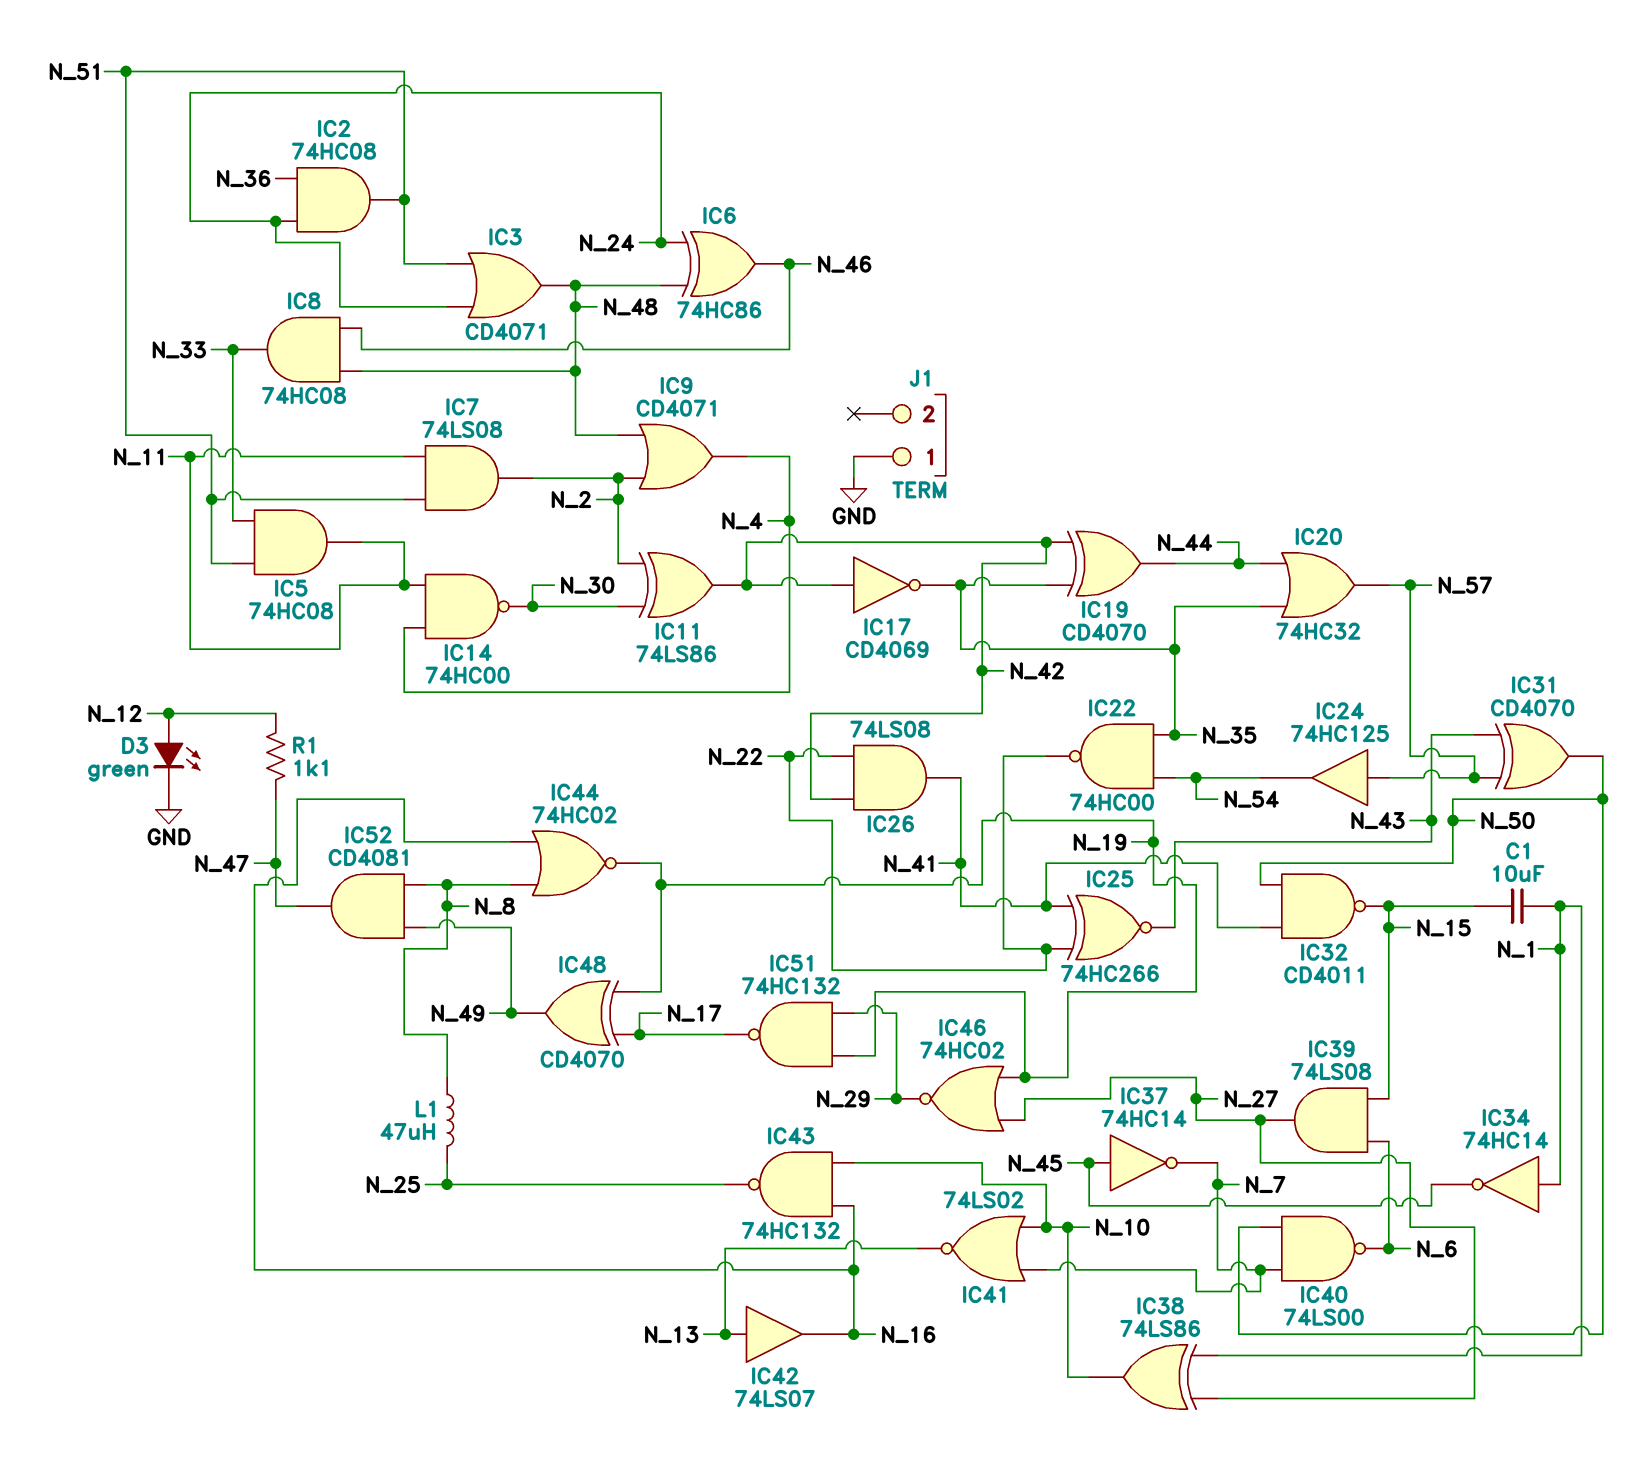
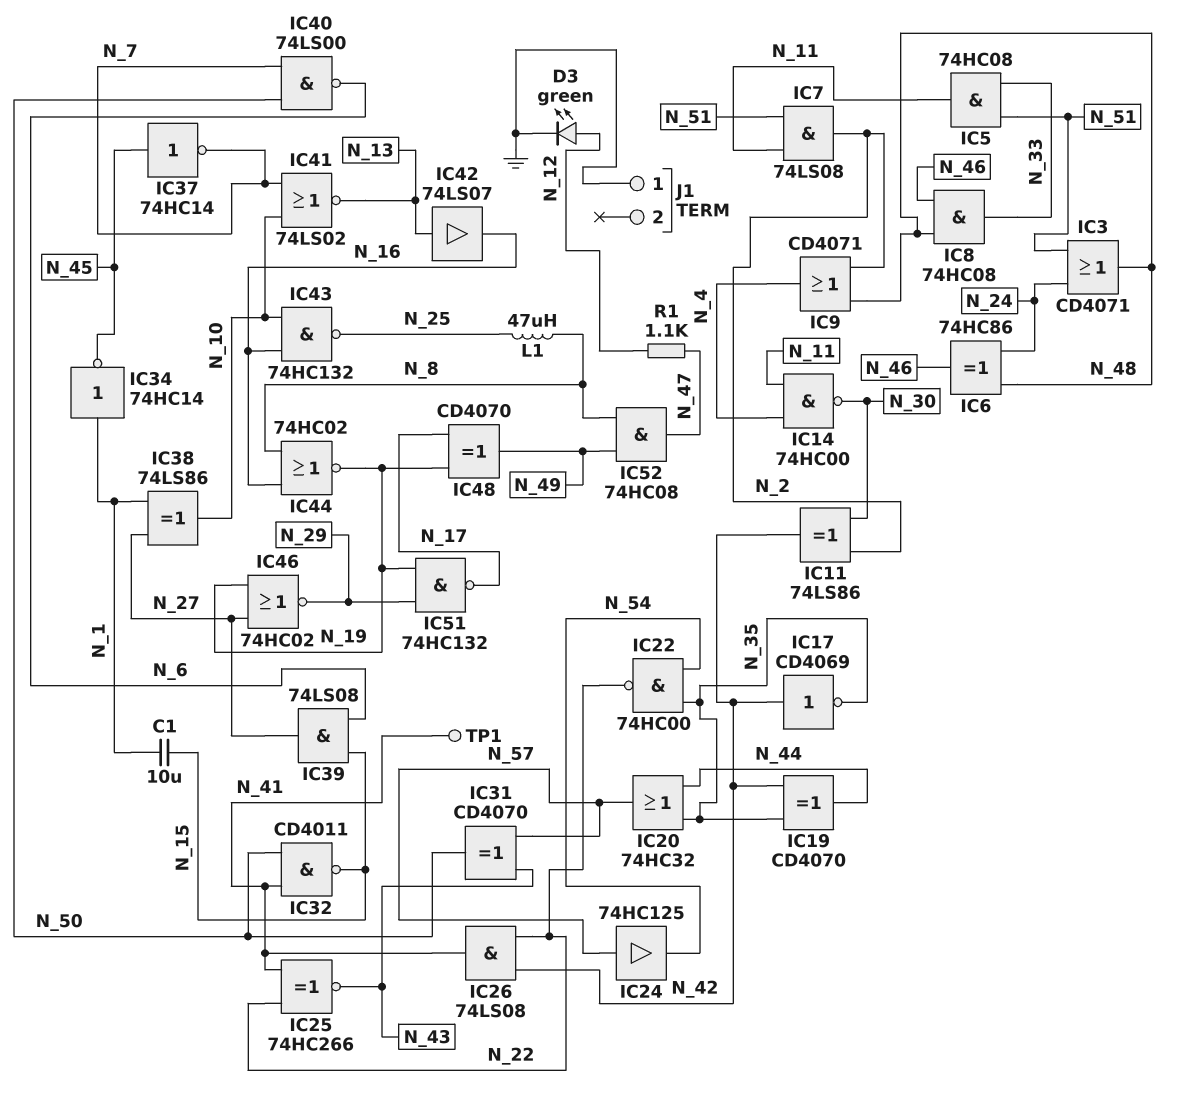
IC2: AND 74HC08 (in N_24, in N_36, out N_51) -> none
IC52: AND CD4081 (in N_8, in N_49, out N_47) -> AND 74HC08 (in N_8, in N_49, out N_47)
TP1: none -> test point (N_41)

